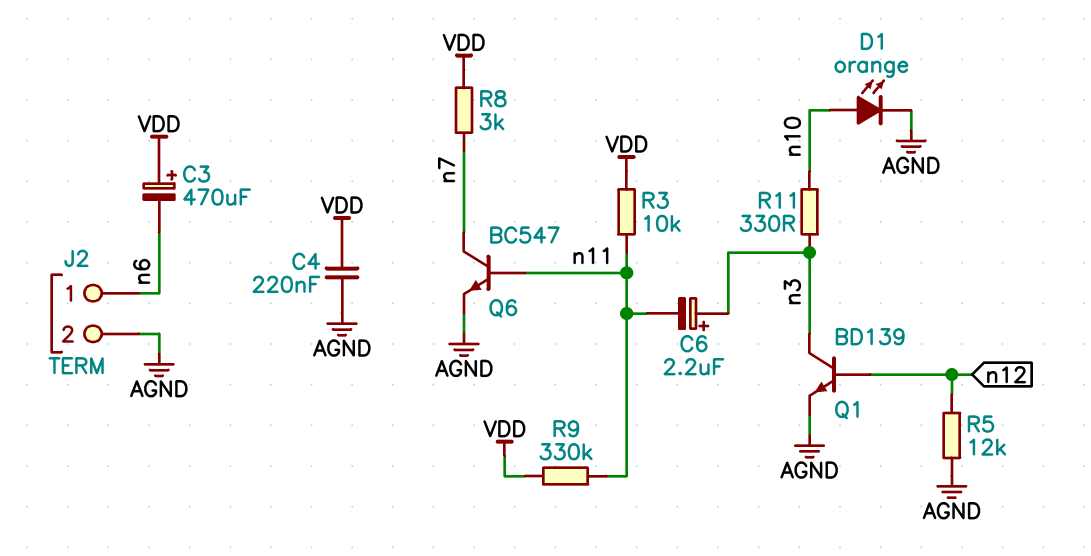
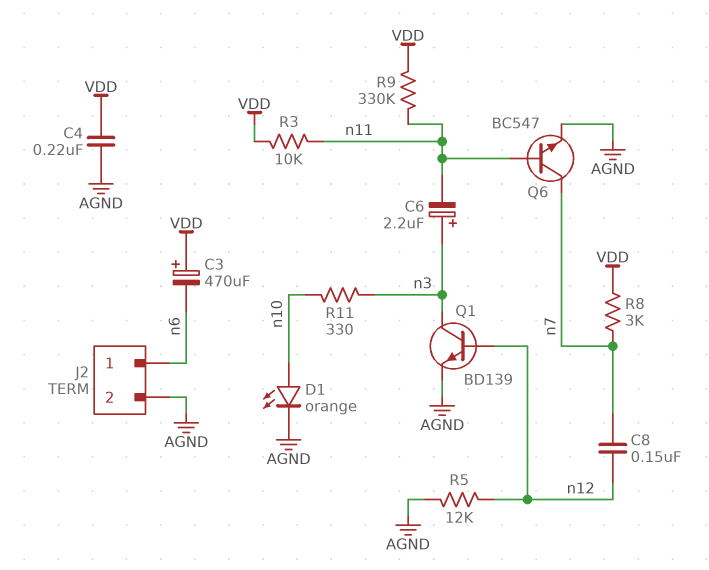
C8: none -> 150nF (n7, n12)

